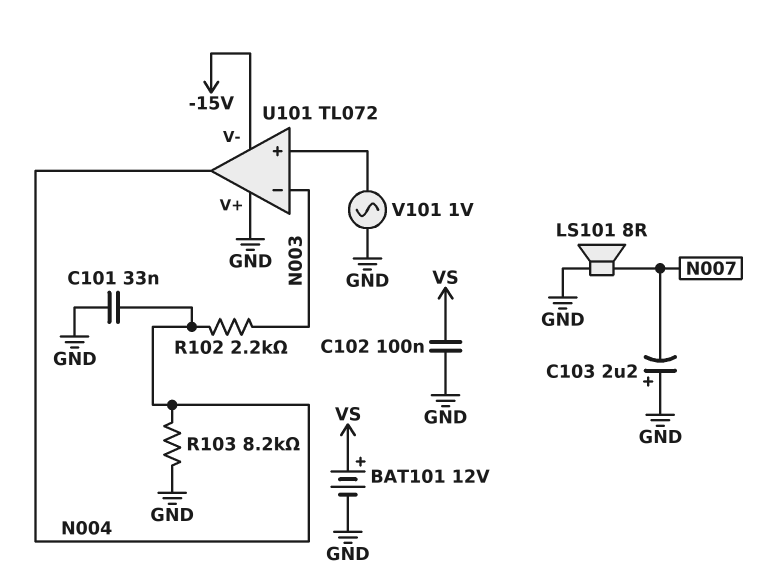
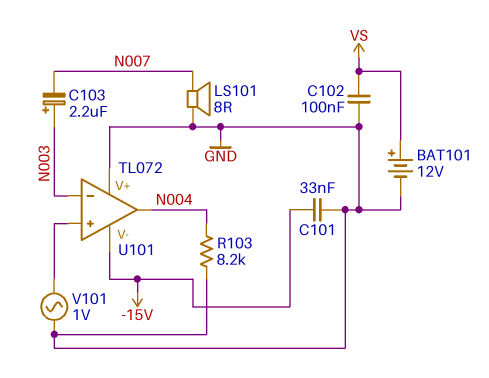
C101: 33nF (GND, N004) -> 33nF (-15V, GND)
C103: 2.2uF (plus GND, minus N007) -> 2.2uF (plus N003, minus N007)
R102: 2.2k (N003, N004) -> none

